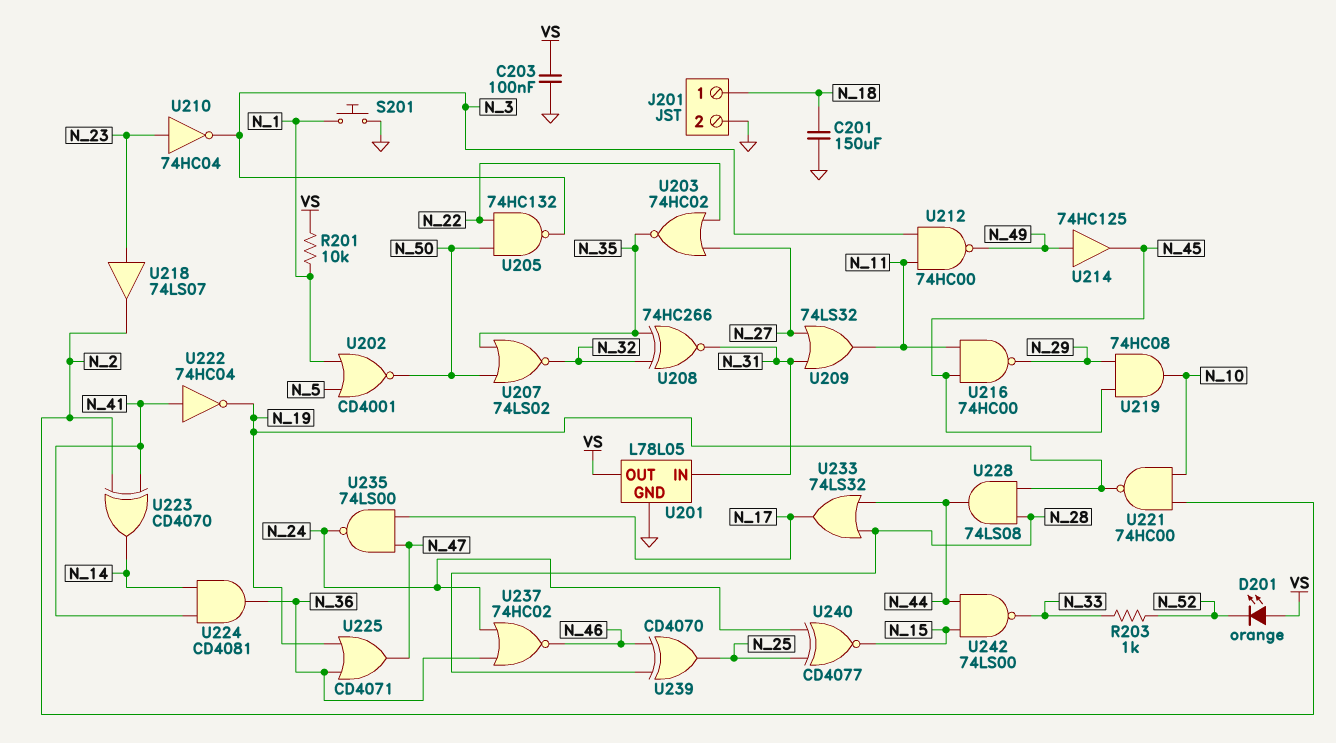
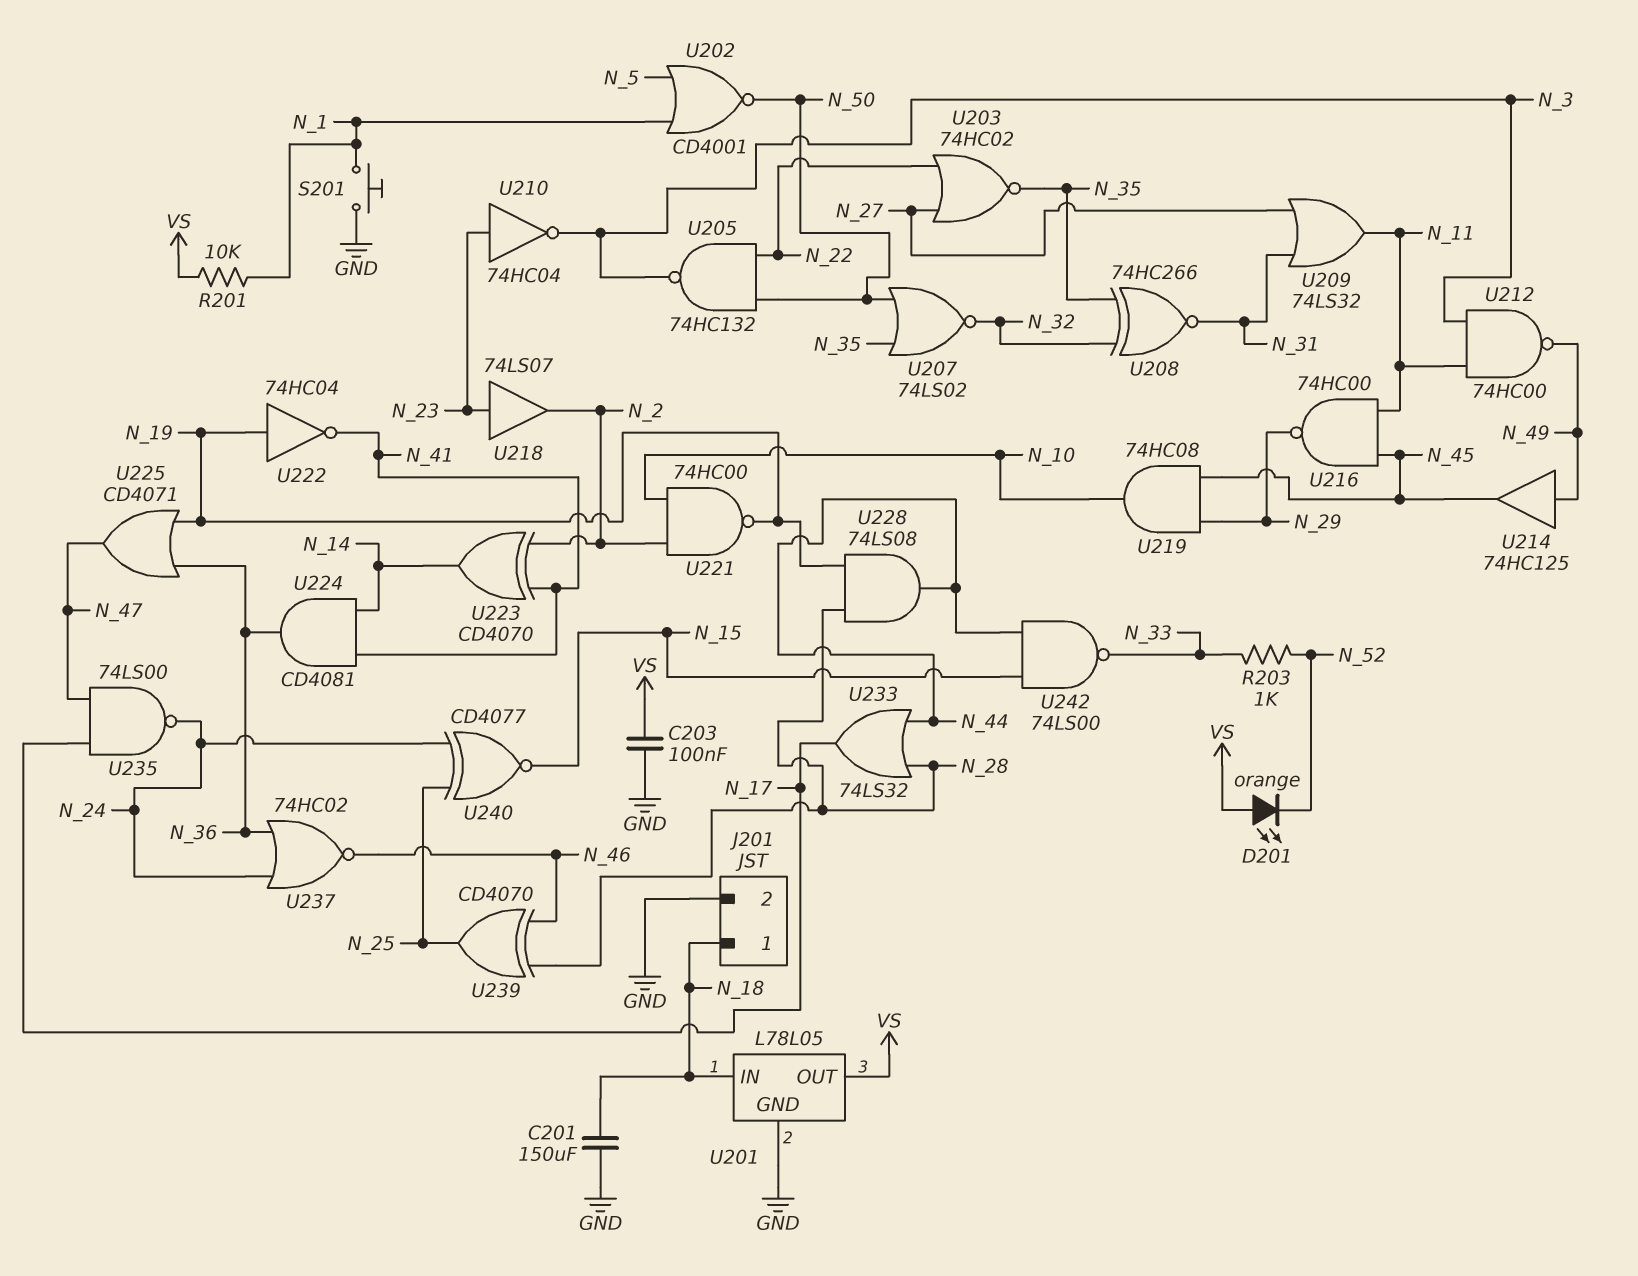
U201 pin IN: N_31 -> N_18
U222: NOT 74HC04 (in N_41, out N_19) -> NOT 74HC04 (in N_19, out N_41)

